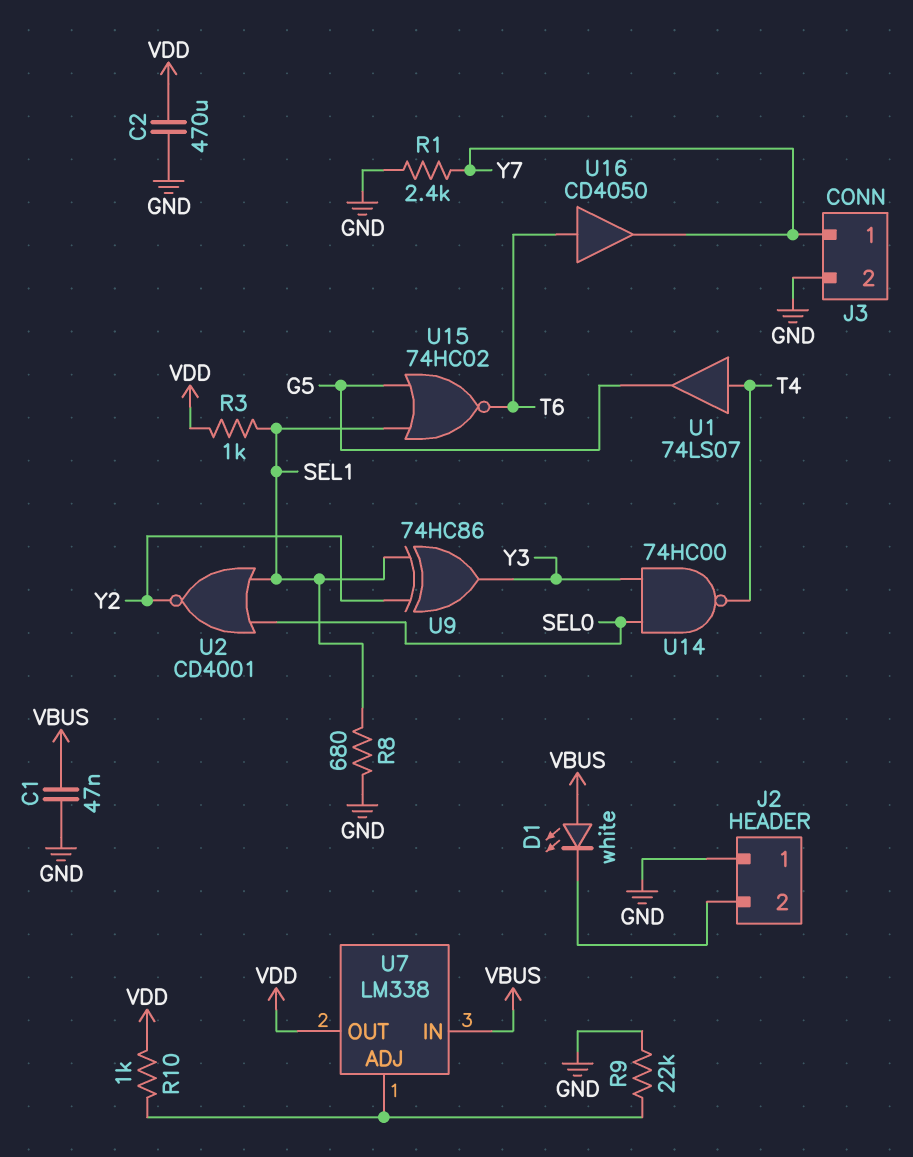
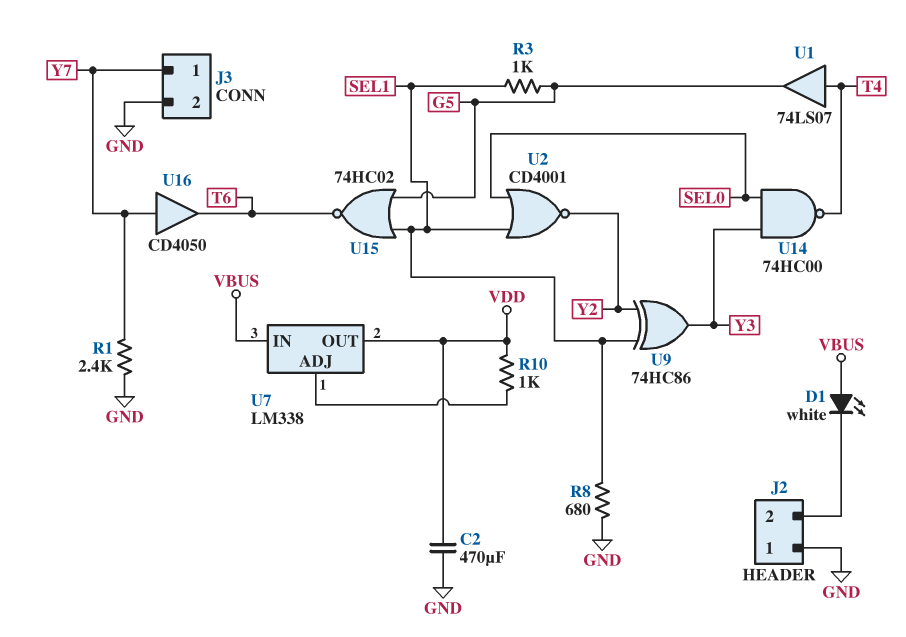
C1: 47nF (GND, VBUS) -> none
R3: 1k (SEL1, VDD) -> 1k (G5, SEL1)
R9: 22k (GND, U7/ADJ) -> none
U16: buffer CD4050 (in T6, out Y7) -> buffer CD4050 (in Y7, out T6)

